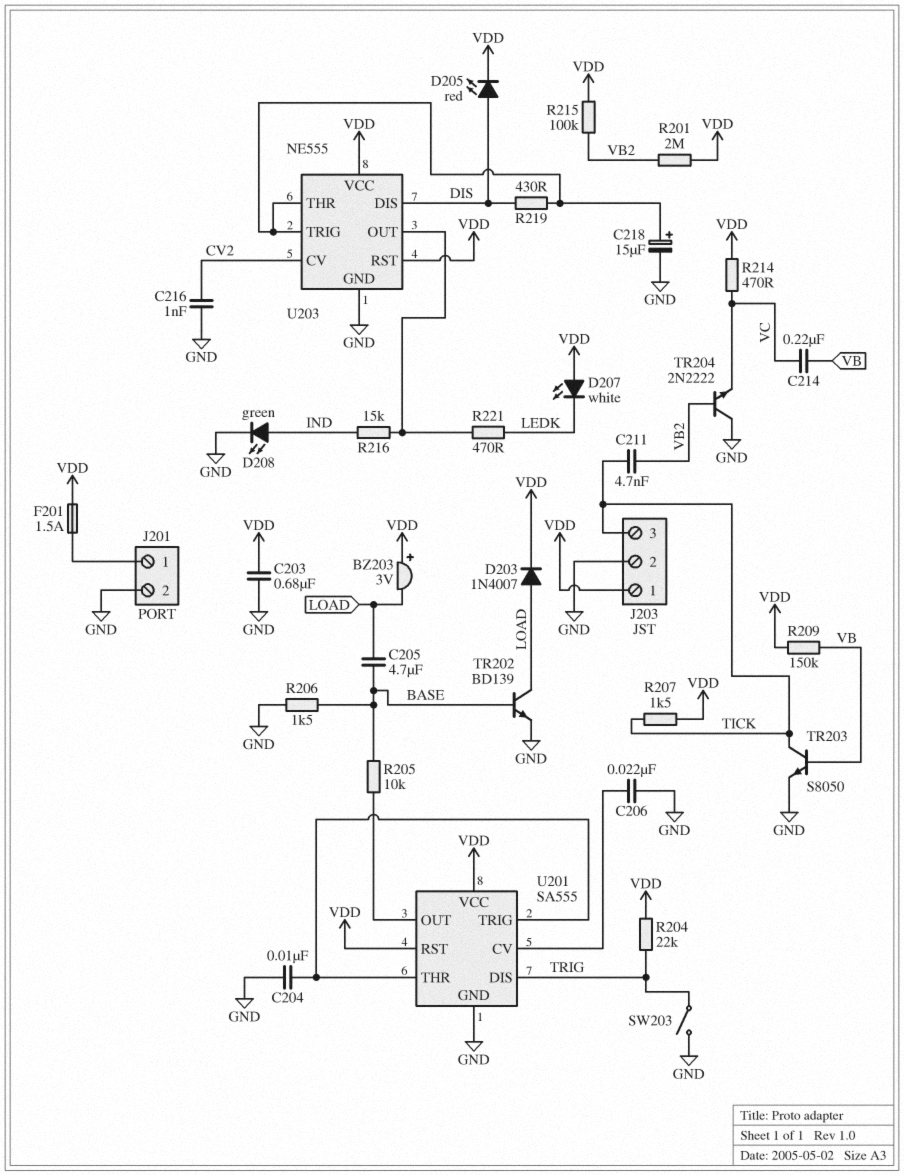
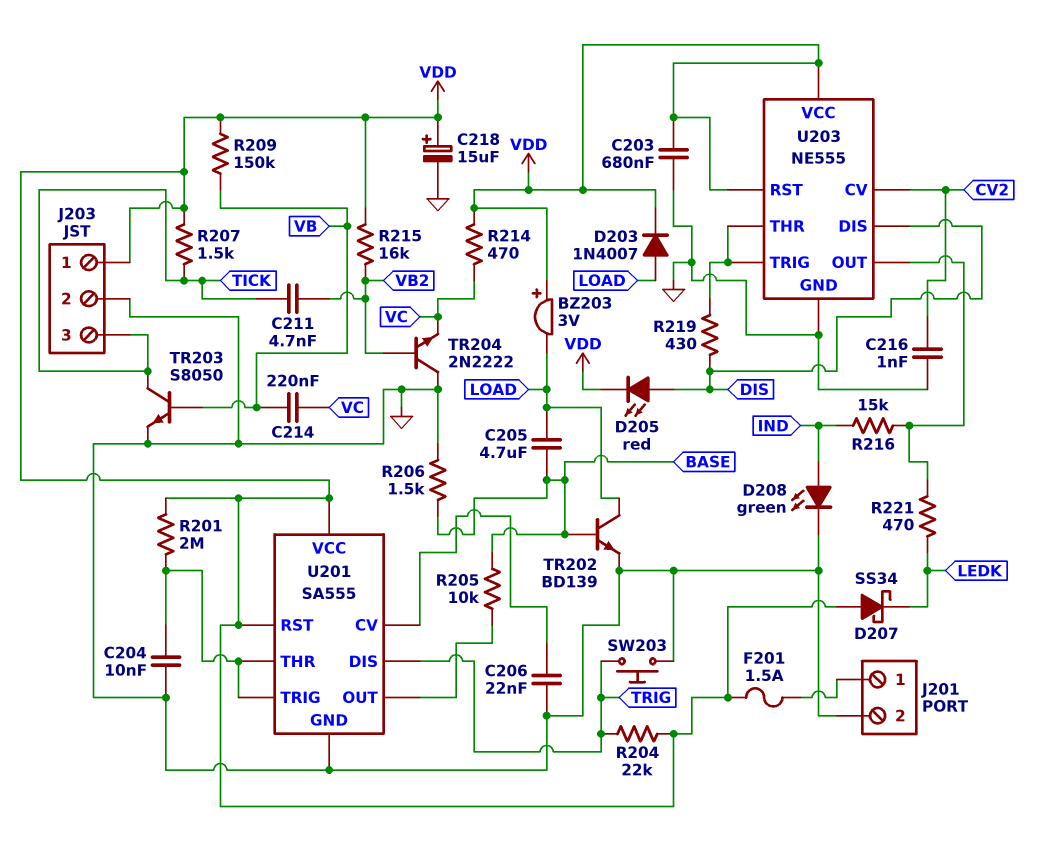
C218: 15uF (plus U203/THR, minus GND) -> 15uF (plus VDD, minus GND)
D207: LED white (A VDD, K LEDK) -> schottky SS34 (A VDD, K LEDK)
R201: 2M (VB2, VDD) -> 2M (U201/THR, VDD)
R215: 100k (VB2, VDD) -> 16k (VB2, VDD)
SW203: switch (GND, TRIG) -> button (GND, TRIG)

